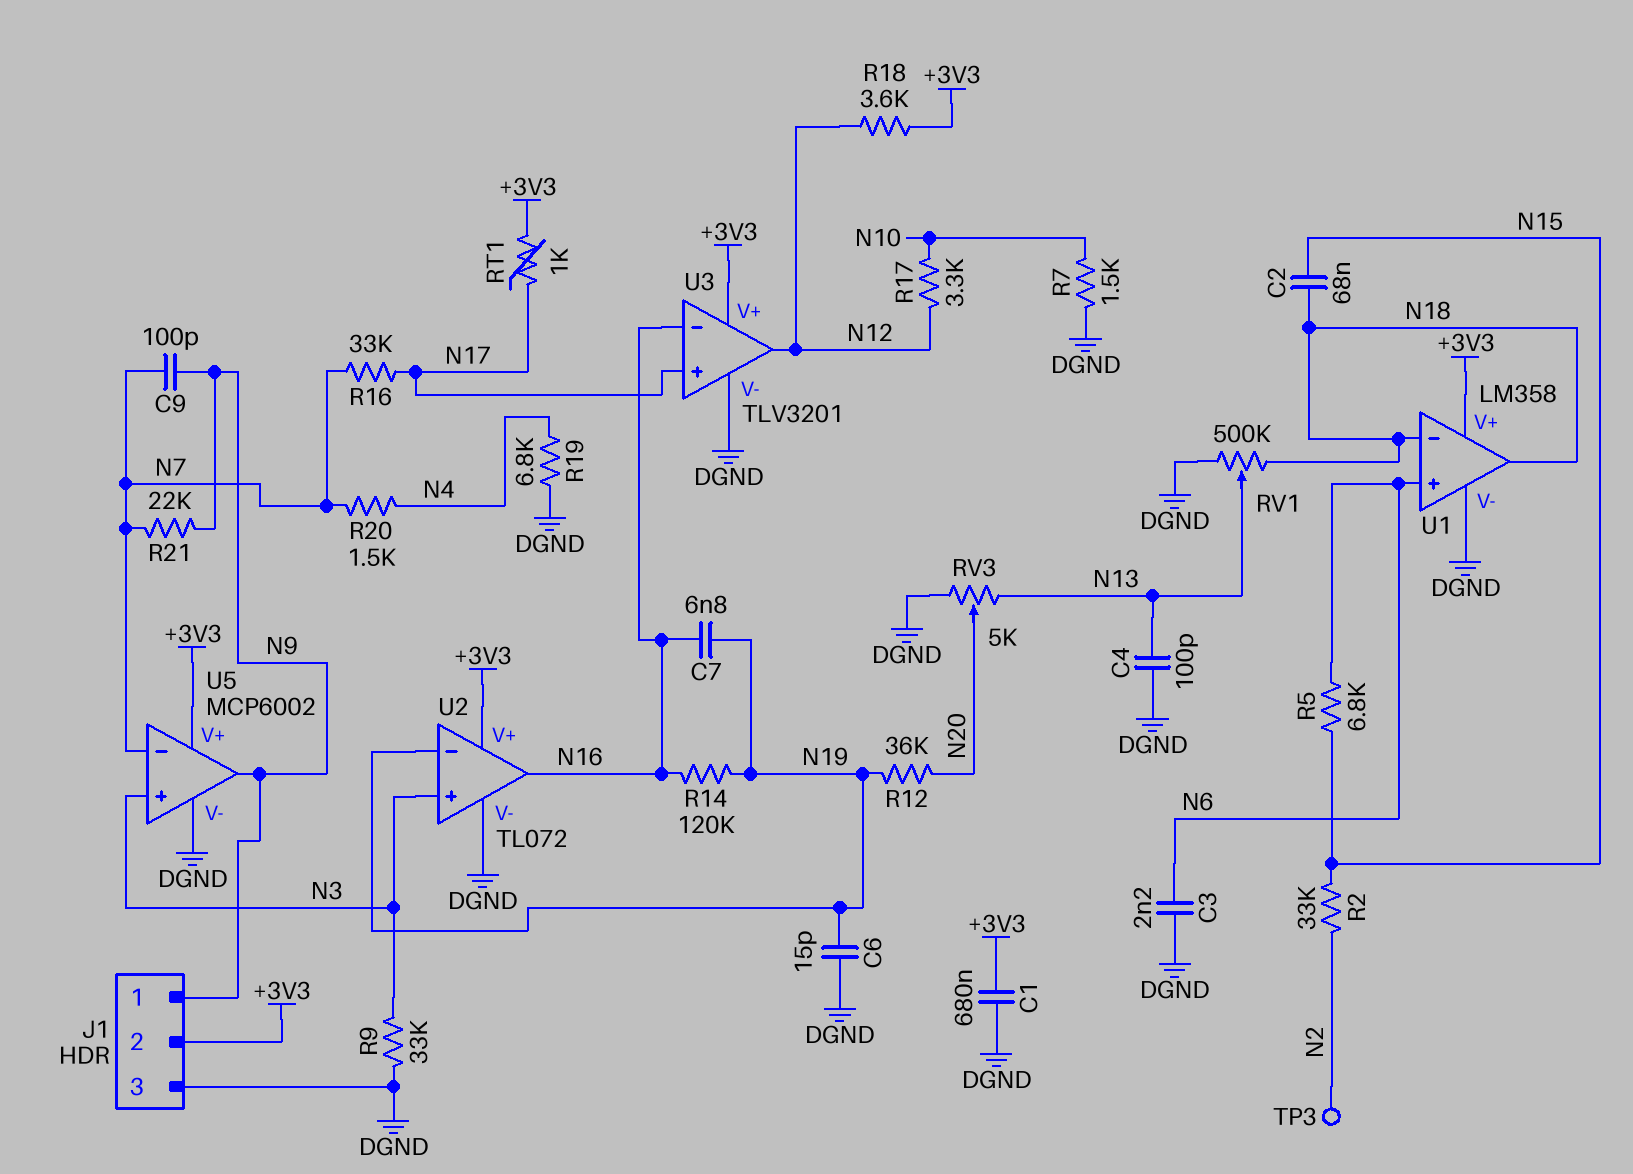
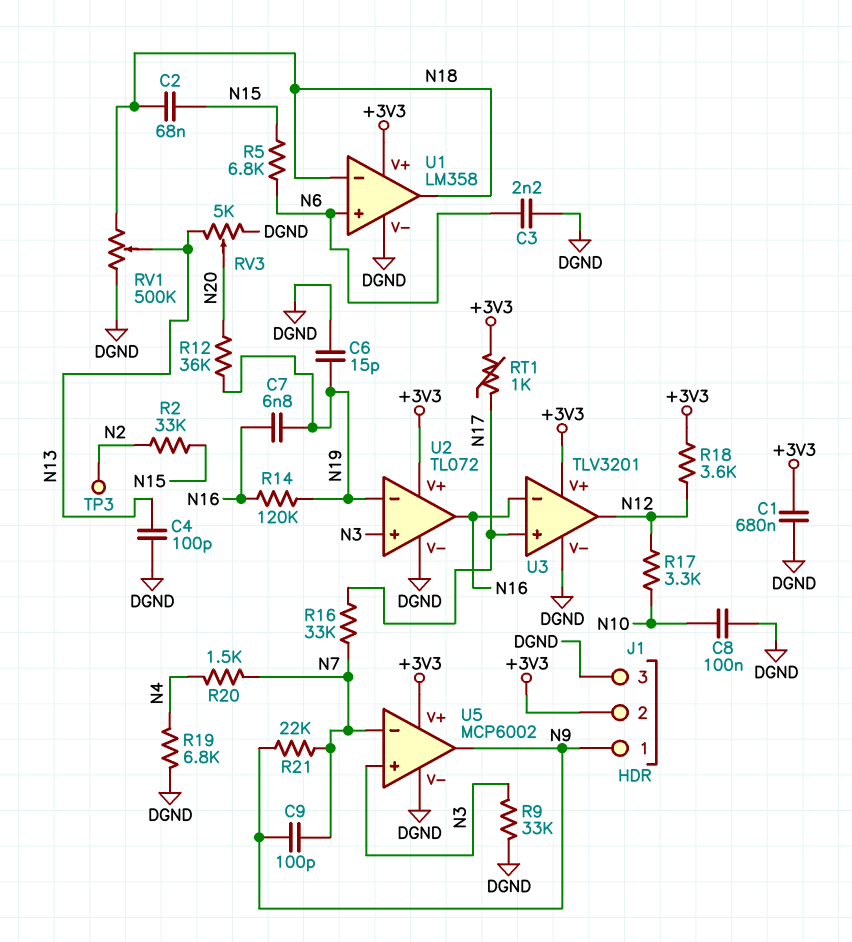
C8: none -> 100nF (DGND, N10)
R7: 1.5k (DGND, N10) -> none

